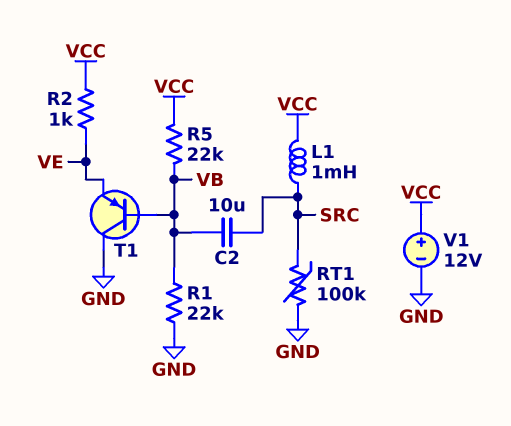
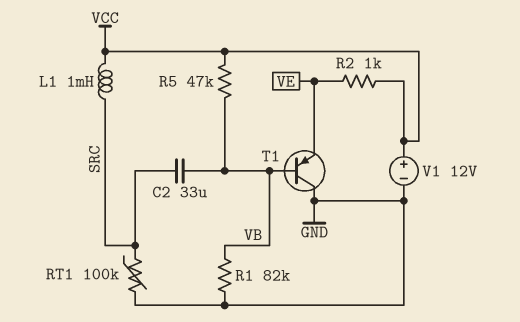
C2: 10uF (SRC, VB) -> 33uF (SRC, VB)
R1: 22k (GND, VB) -> 82k (GND, VB)
R5: 22k (VB, VCC) -> 47k (VB, VCC)

